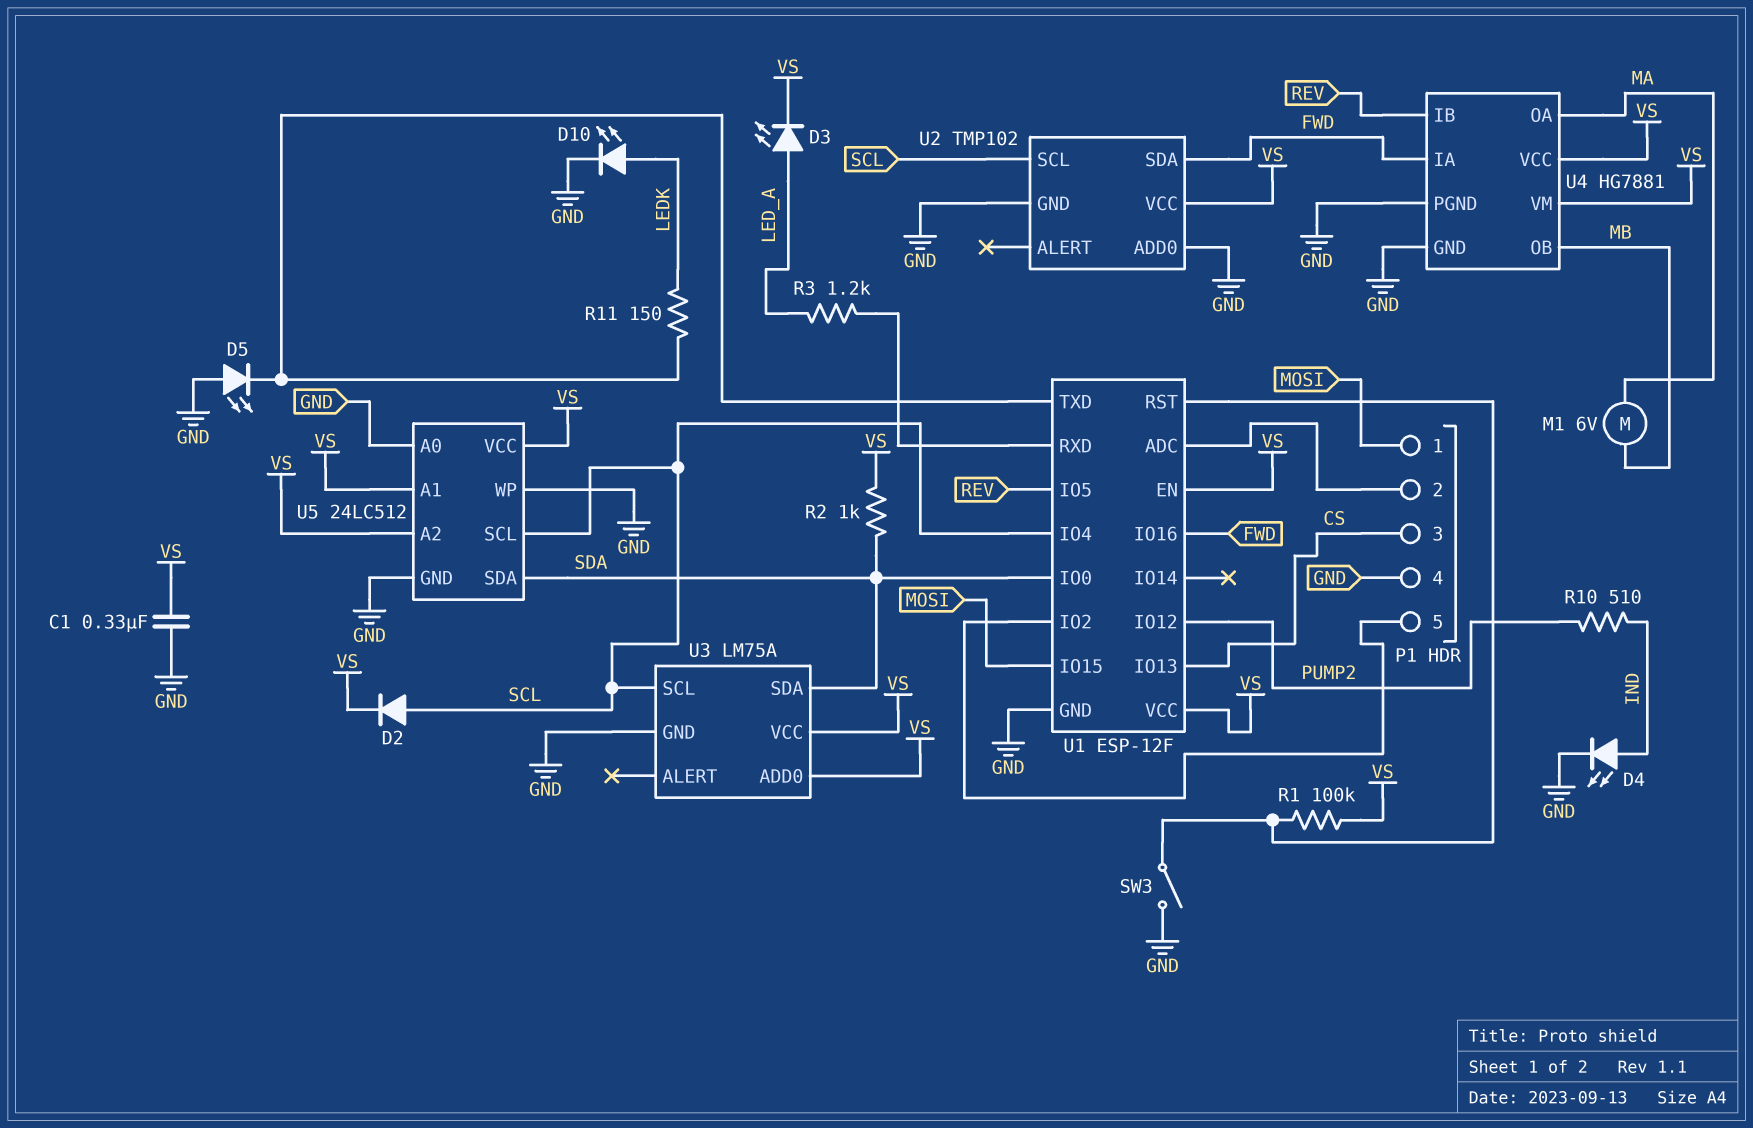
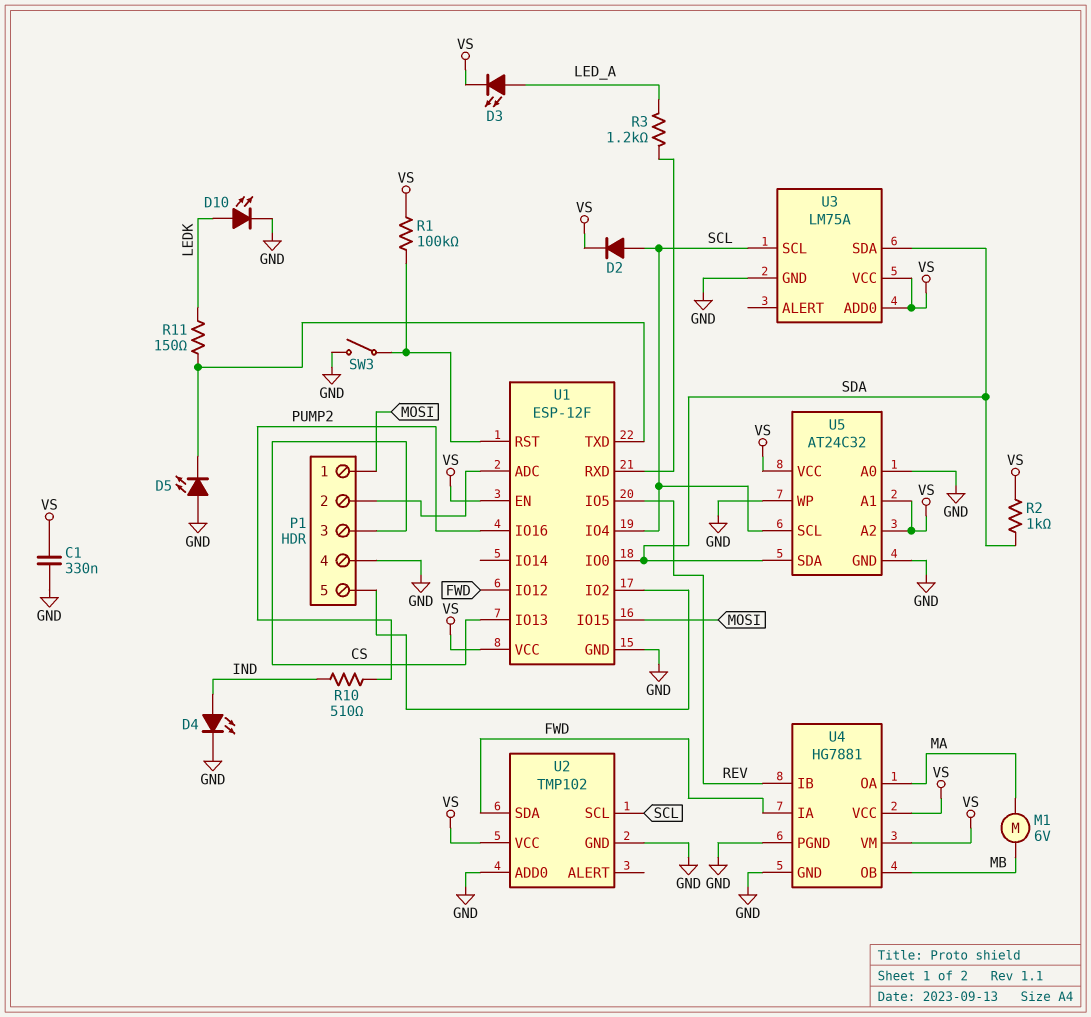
U1 pin IO12: PUMP2 -> FWD
U1 pin IO16: FWD -> PUMP2
U5: 24LC512 -> AT24C32

